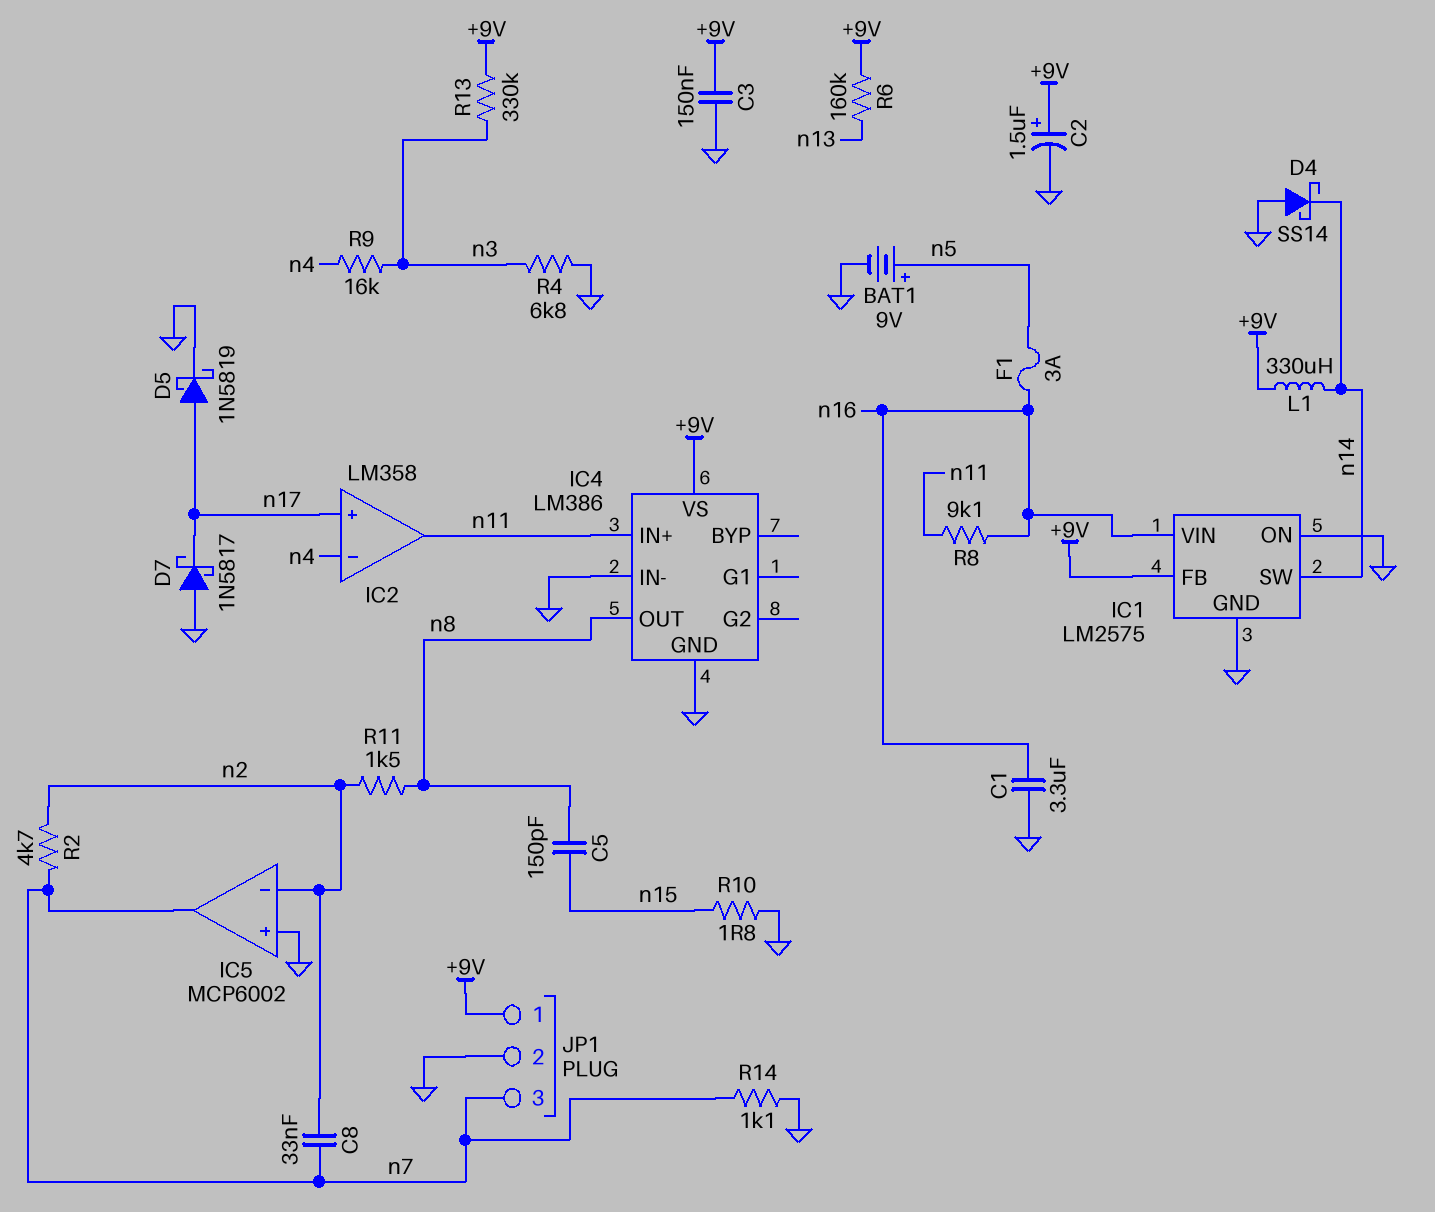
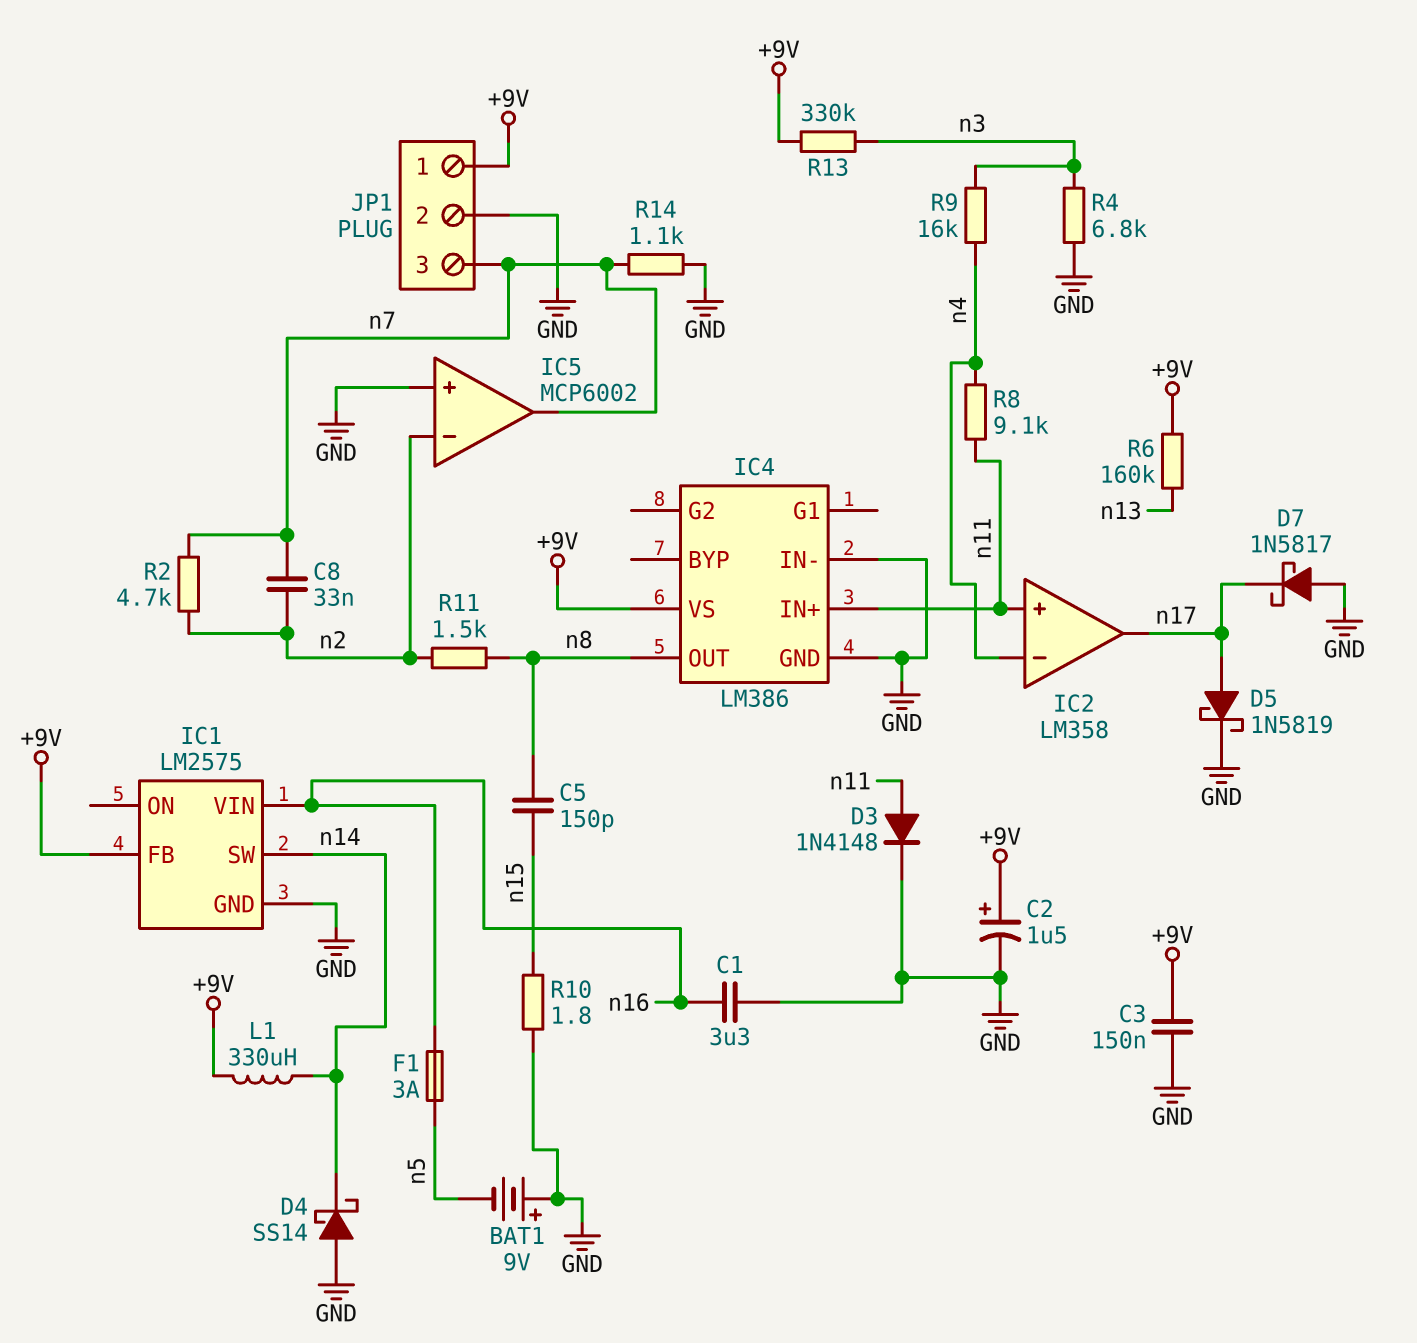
BAT1: 9V (plus n5, minus GND) -> 9V (plus GND, minus n5)
D3: none -> diode 1N4148 (A n11, K GND)
IC1 pin ON: GND -> none
IC2 pin in+: n17 -> n11
IC2 pin out: n11 -> n17
R8: 9.1k (n11, n16) -> 9.1k (n4, n11)

